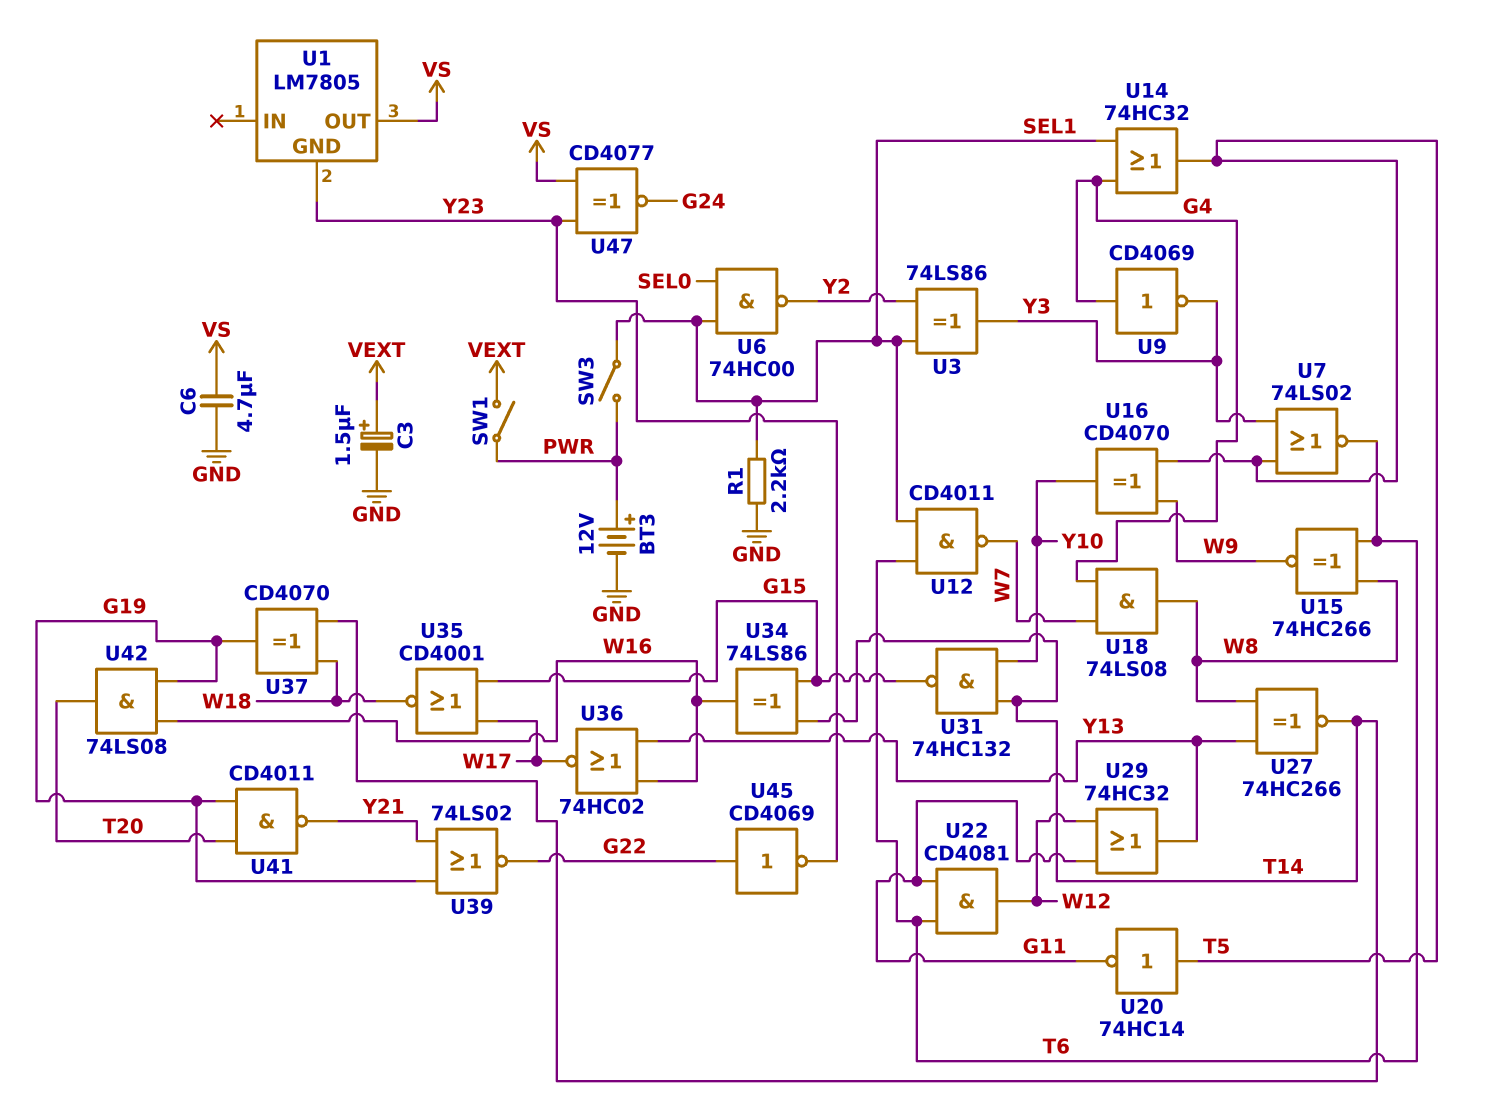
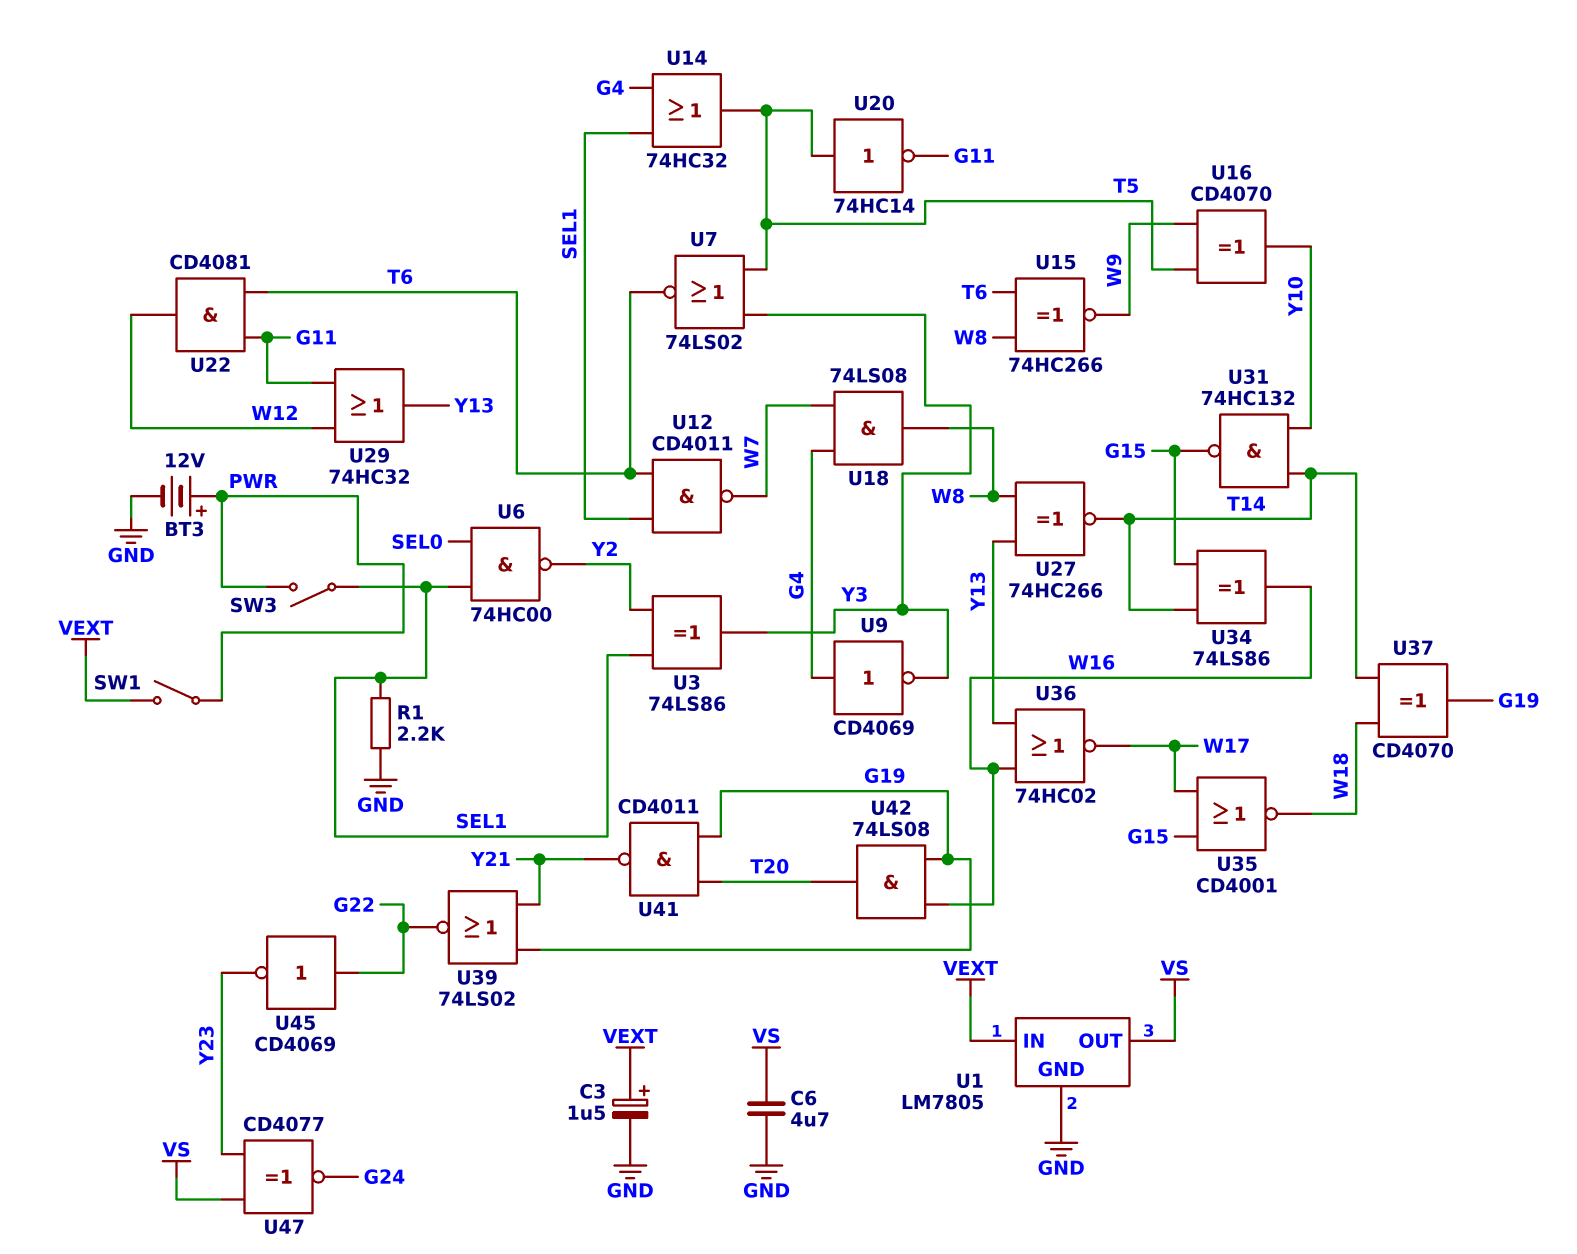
U1 pin GND: Y23 -> GND
U1 pin IN: none -> VEXT

